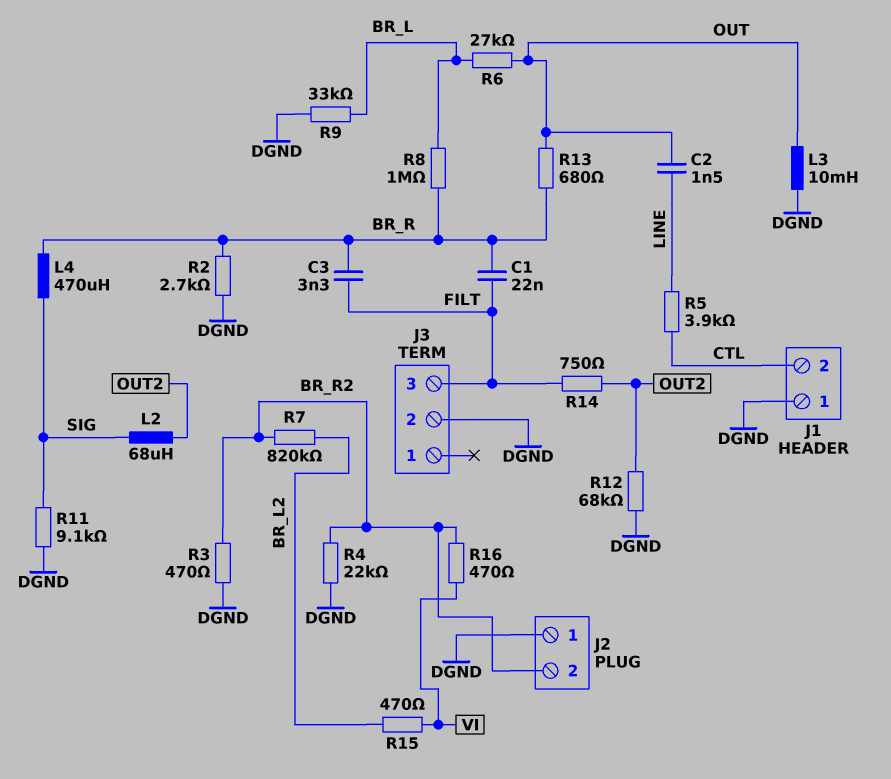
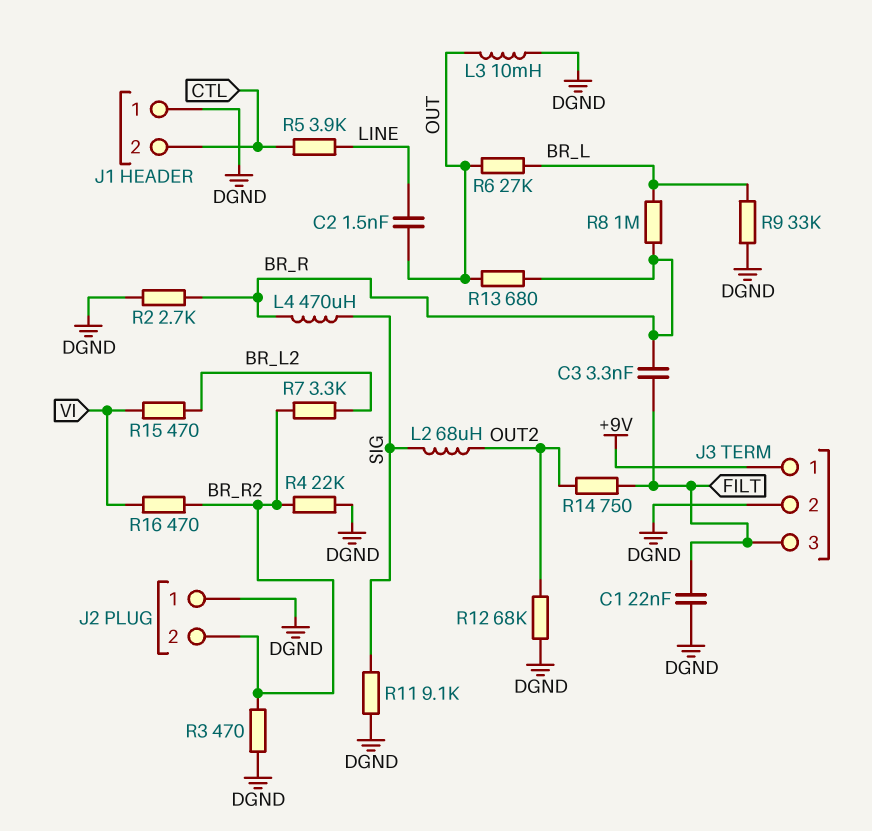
C1: 22nF (BR_R, FILT) -> 22nF (DGND, FILT)
J3 pin 1: none -> +9V
R7: 820k (BR_L2, BR_R2) -> 3.3k (BR_L2, BR_R2)

